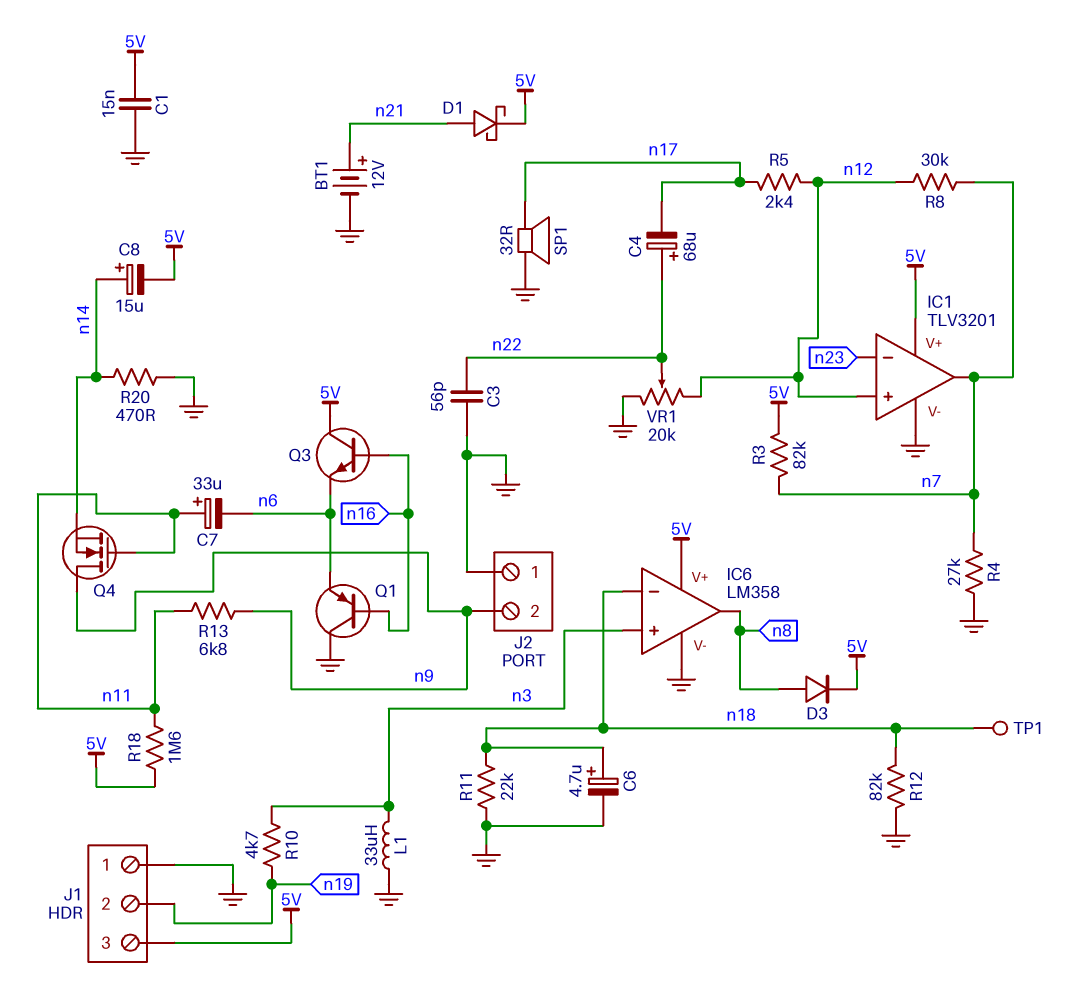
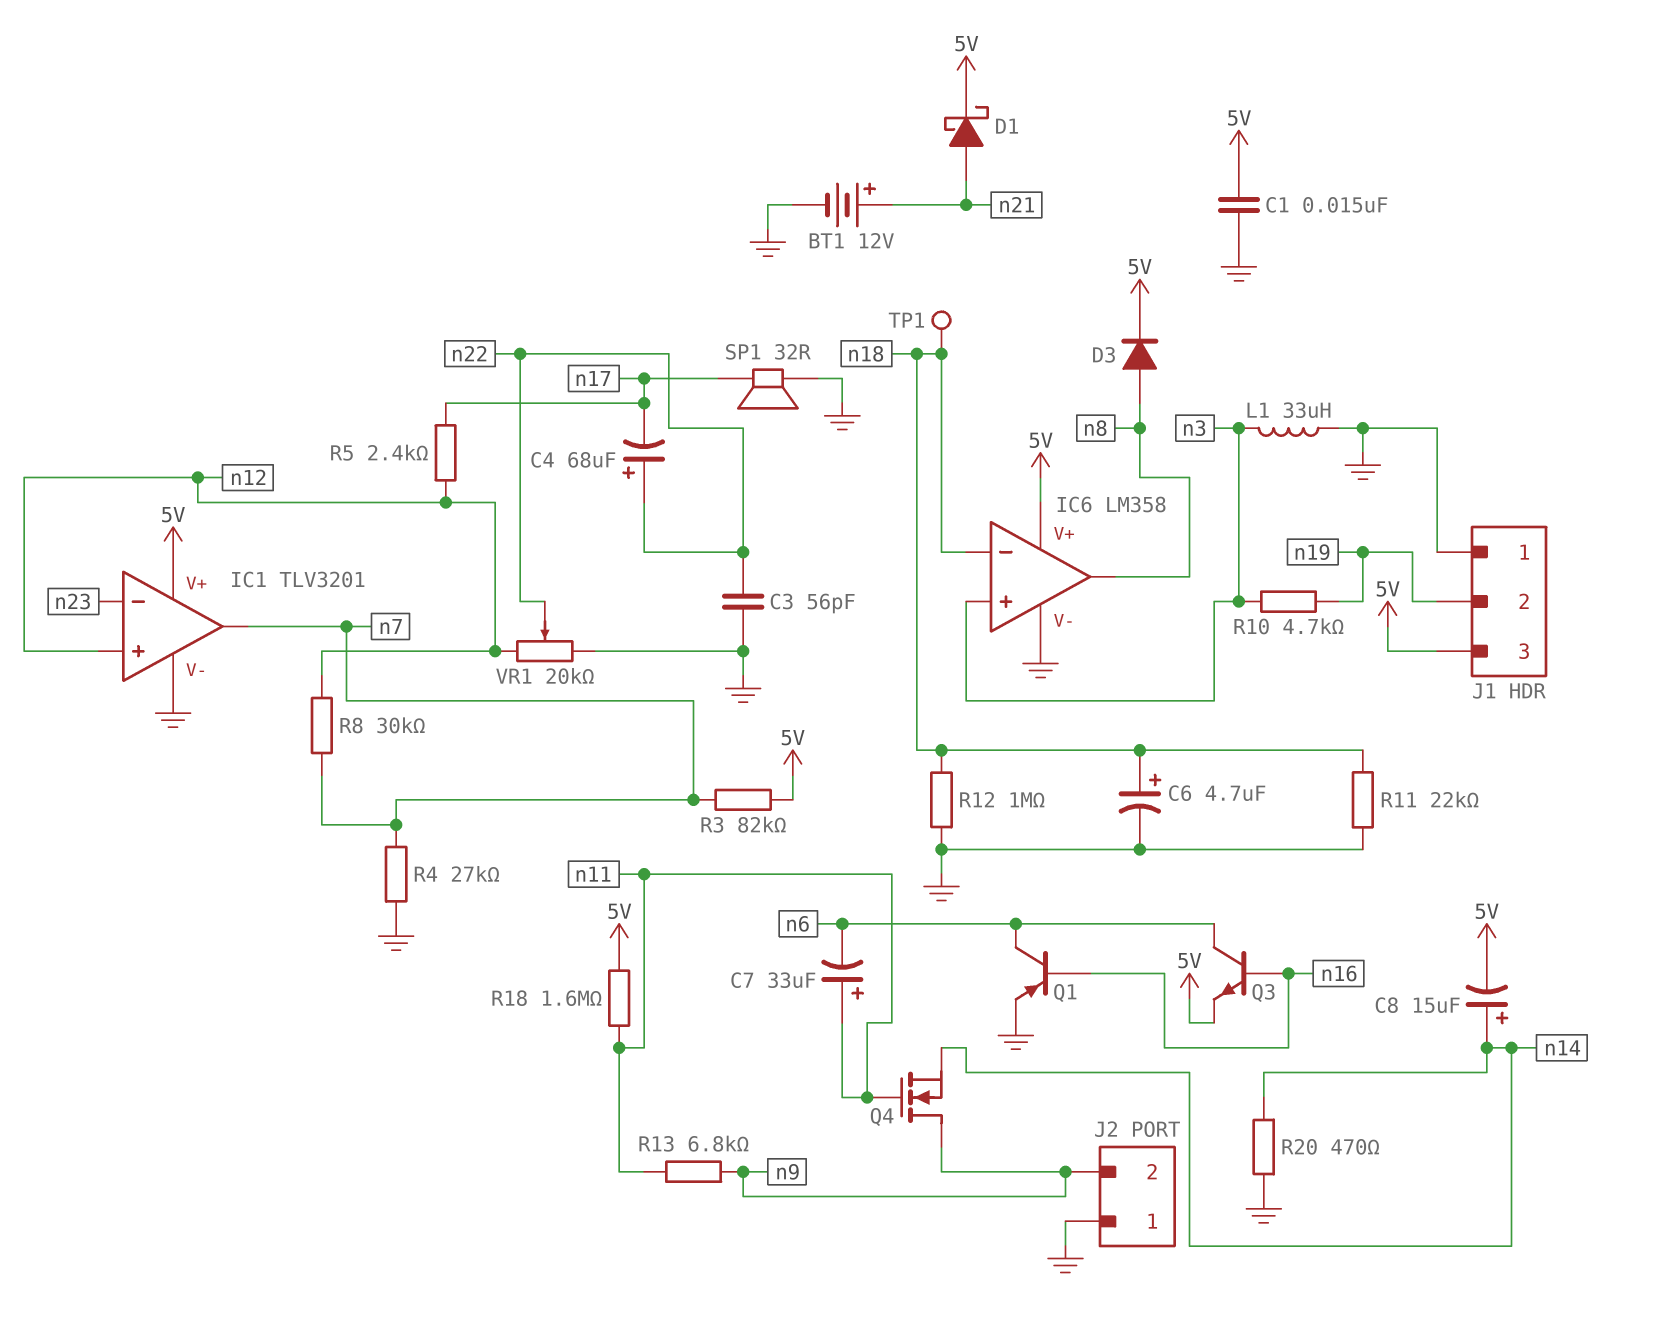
Q1: PNP (B n16, C GND, E n6) -> PNP (B n16, C n6, E GND)
Q3: NPN (B n16, C 5V, E n6) -> NPN (B n16, C n6, E 5V)
R12: 82k (GND, n18) -> 1M (GND, n18)

